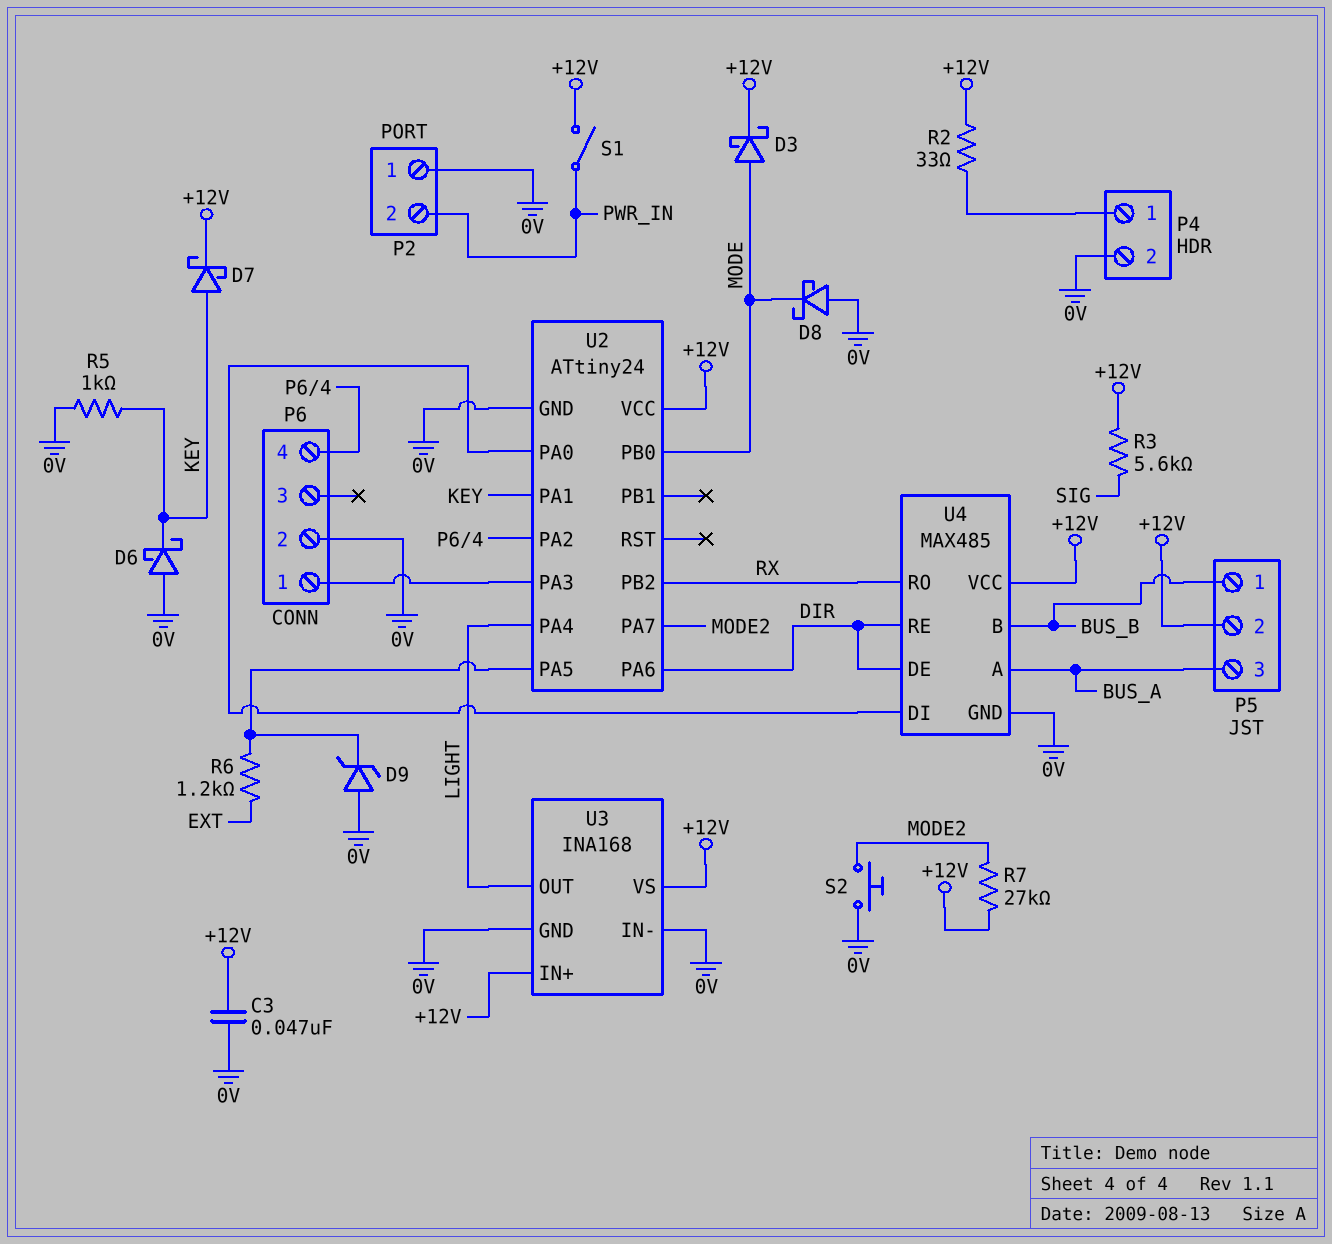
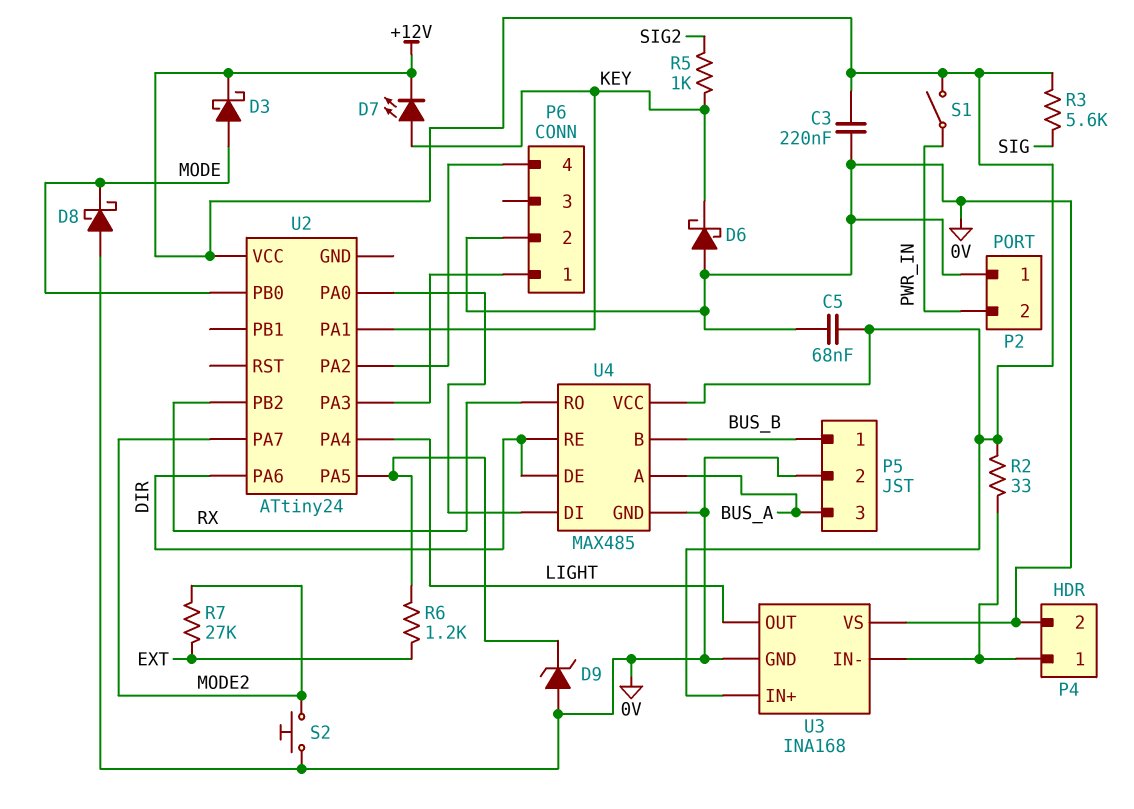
C3: 47nF (+12V, 0V) -> 220nF (+12V, 0V)
C5: none -> 68nF (+12V, 0V)
D7: schottky (A KEY, K +12V) -> LED (A KEY, K +12V)
P5 pin 2: +12V -> 0V
R5: 1k (0V, KEY) -> 1k (KEY, SIG2)
R7: 27k (+12V, MODE2) -> 27k (EXT, MODE2)
U2 pin GND: 0V -> none
U3 pin IN-: 0V -> P4/1
U3 pin VS: +12V -> 0V

